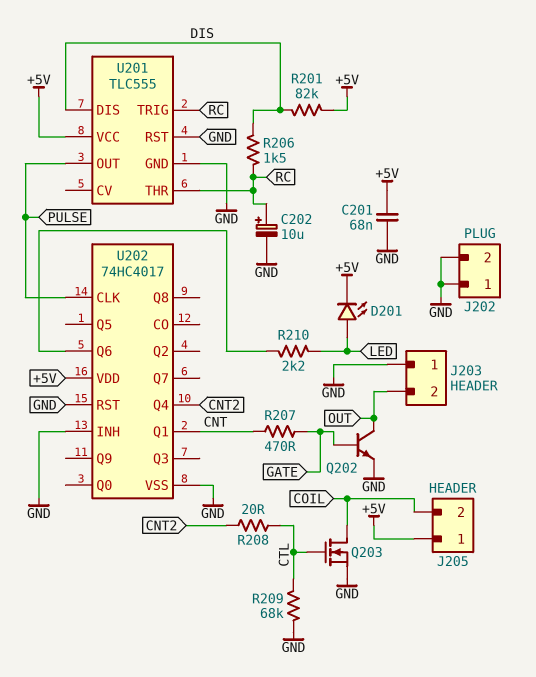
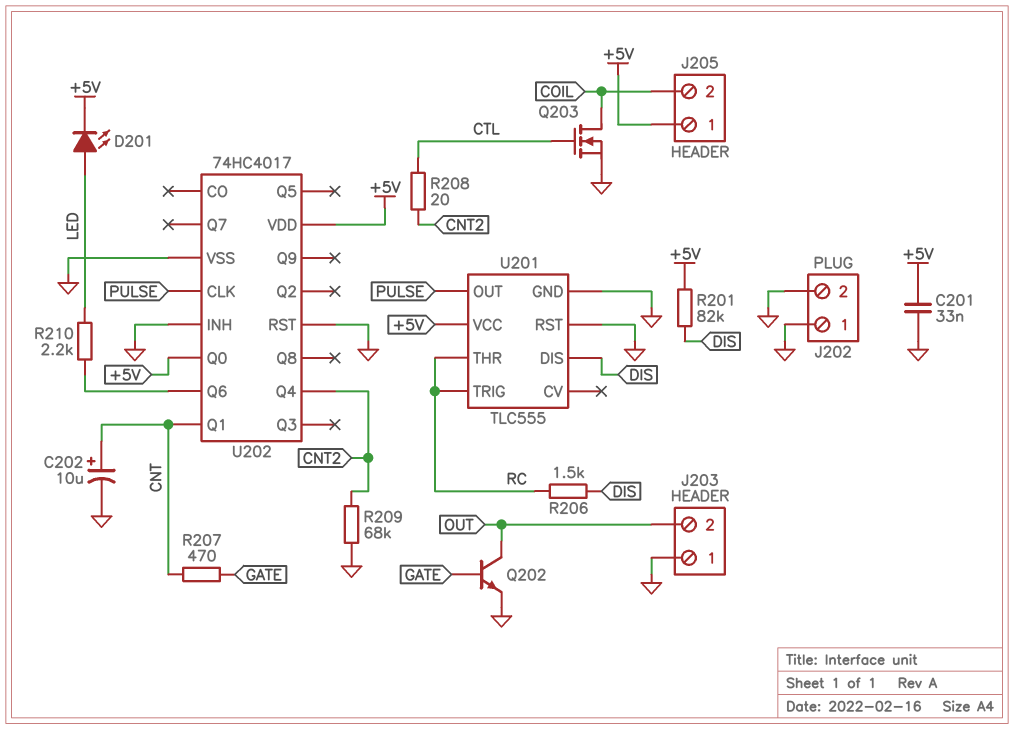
C201: 68nF (+5V, GND) -> 33nF (+5V, GND)
C202: 10uF (plus RC, minus GND) -> 10uF (plus CNT, minus GND)
R209: 68k (CTL, GND) -> 68k (CNT2, GND)
U202 pin Q0: none -> +5V

